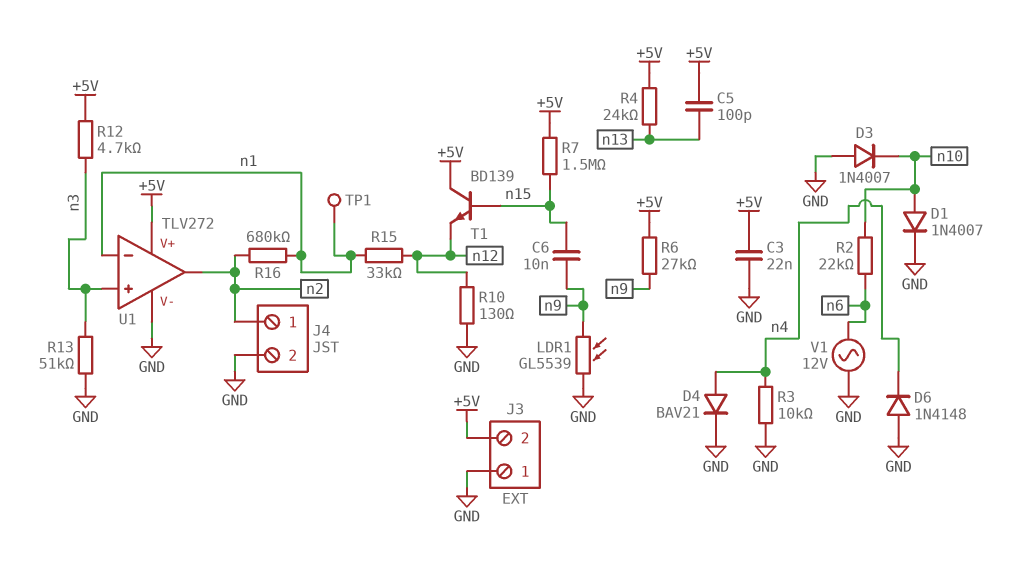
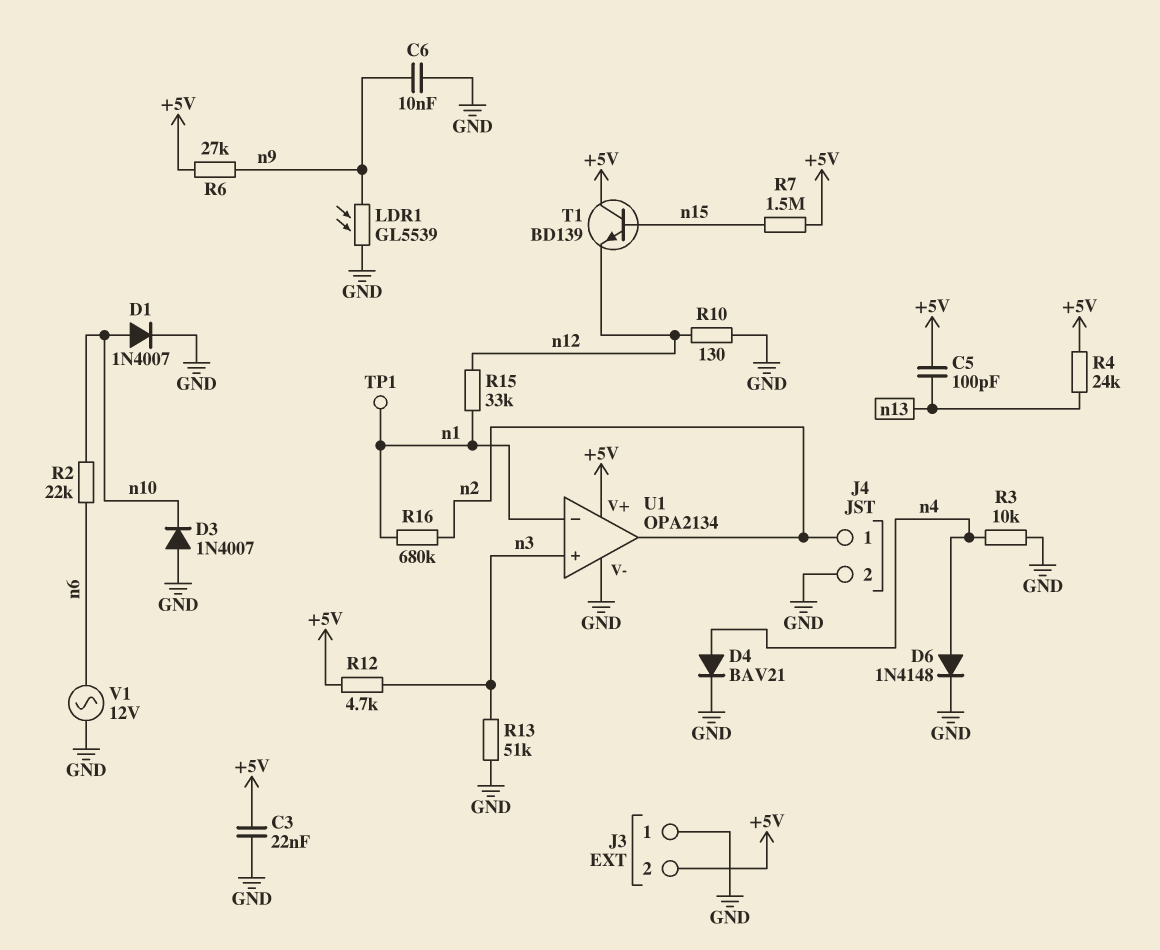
C6: 10nF (n9, n15) -> 10nF (GND, n9)
D6: diode 1N4148 (A GND, K n4) -> diode 1N4148 (A n4, K GND)
U1: TLV272 -> OPA2134

